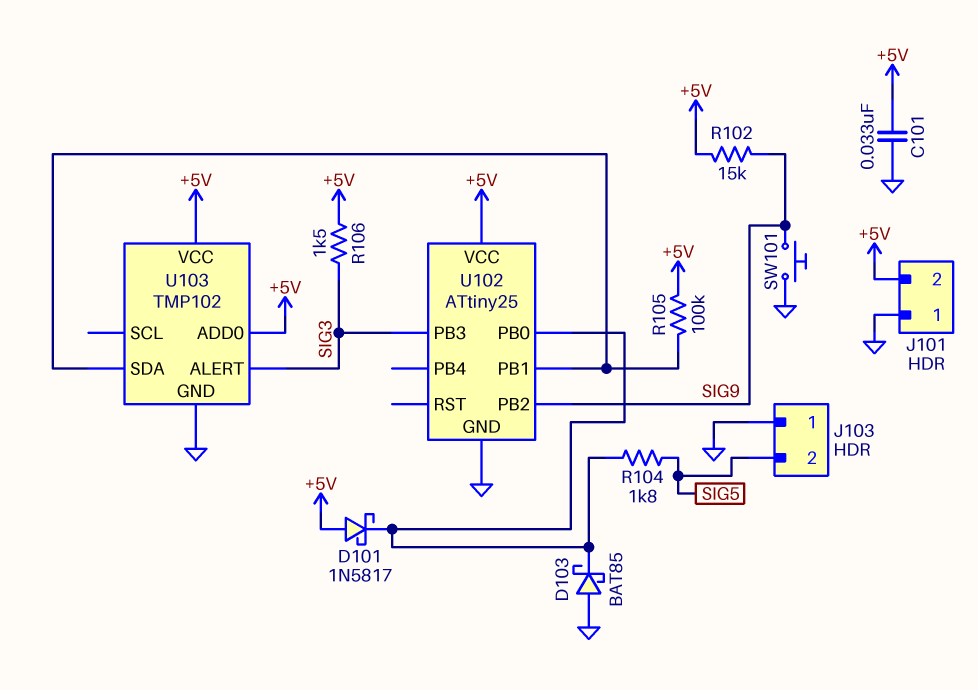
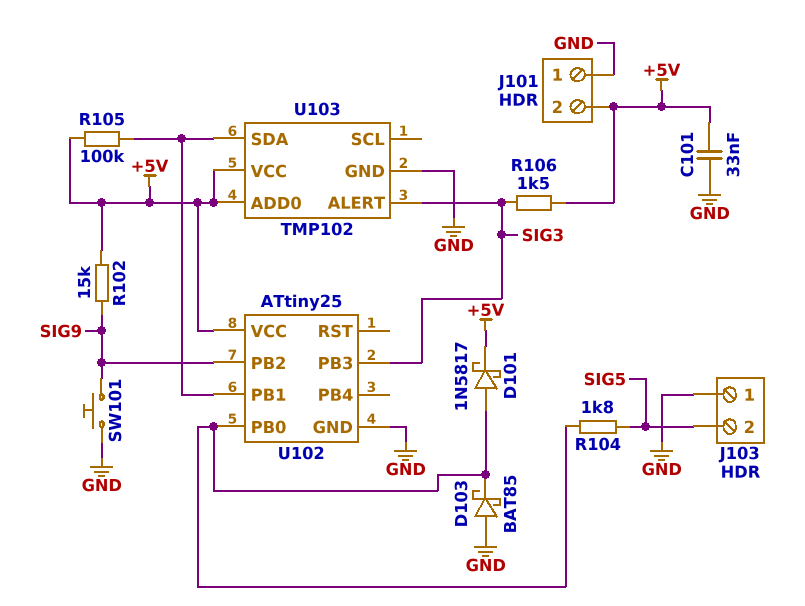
D101: schottky 1N5817 (A +5V, K U102/PB0) -> schottky 1N5817 (A U102/PB0, K +5V)

